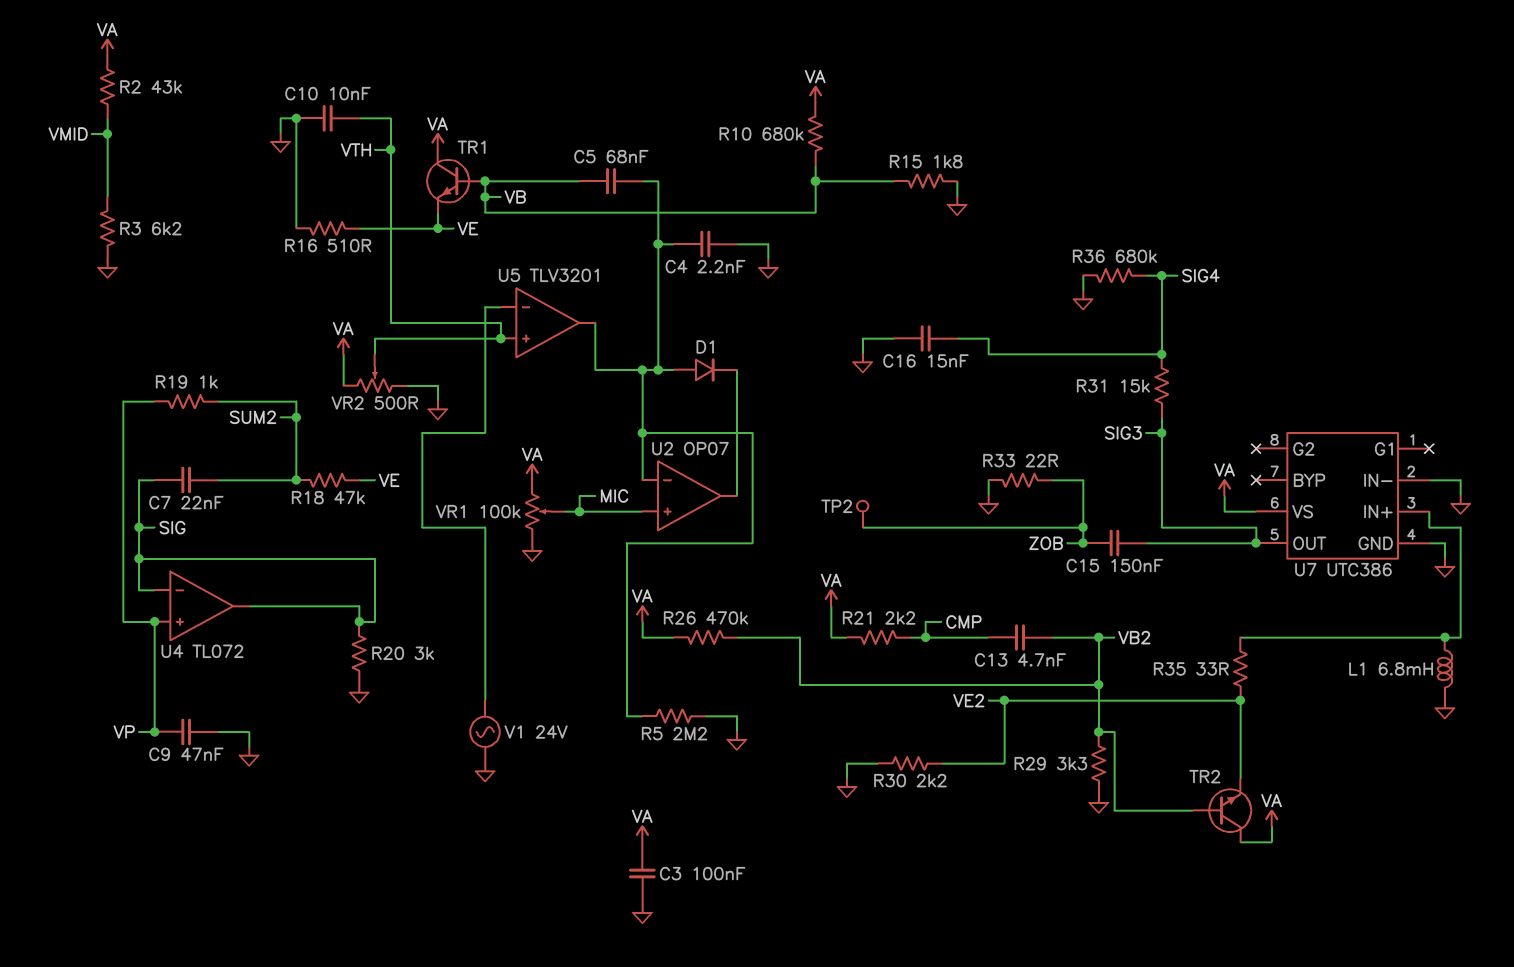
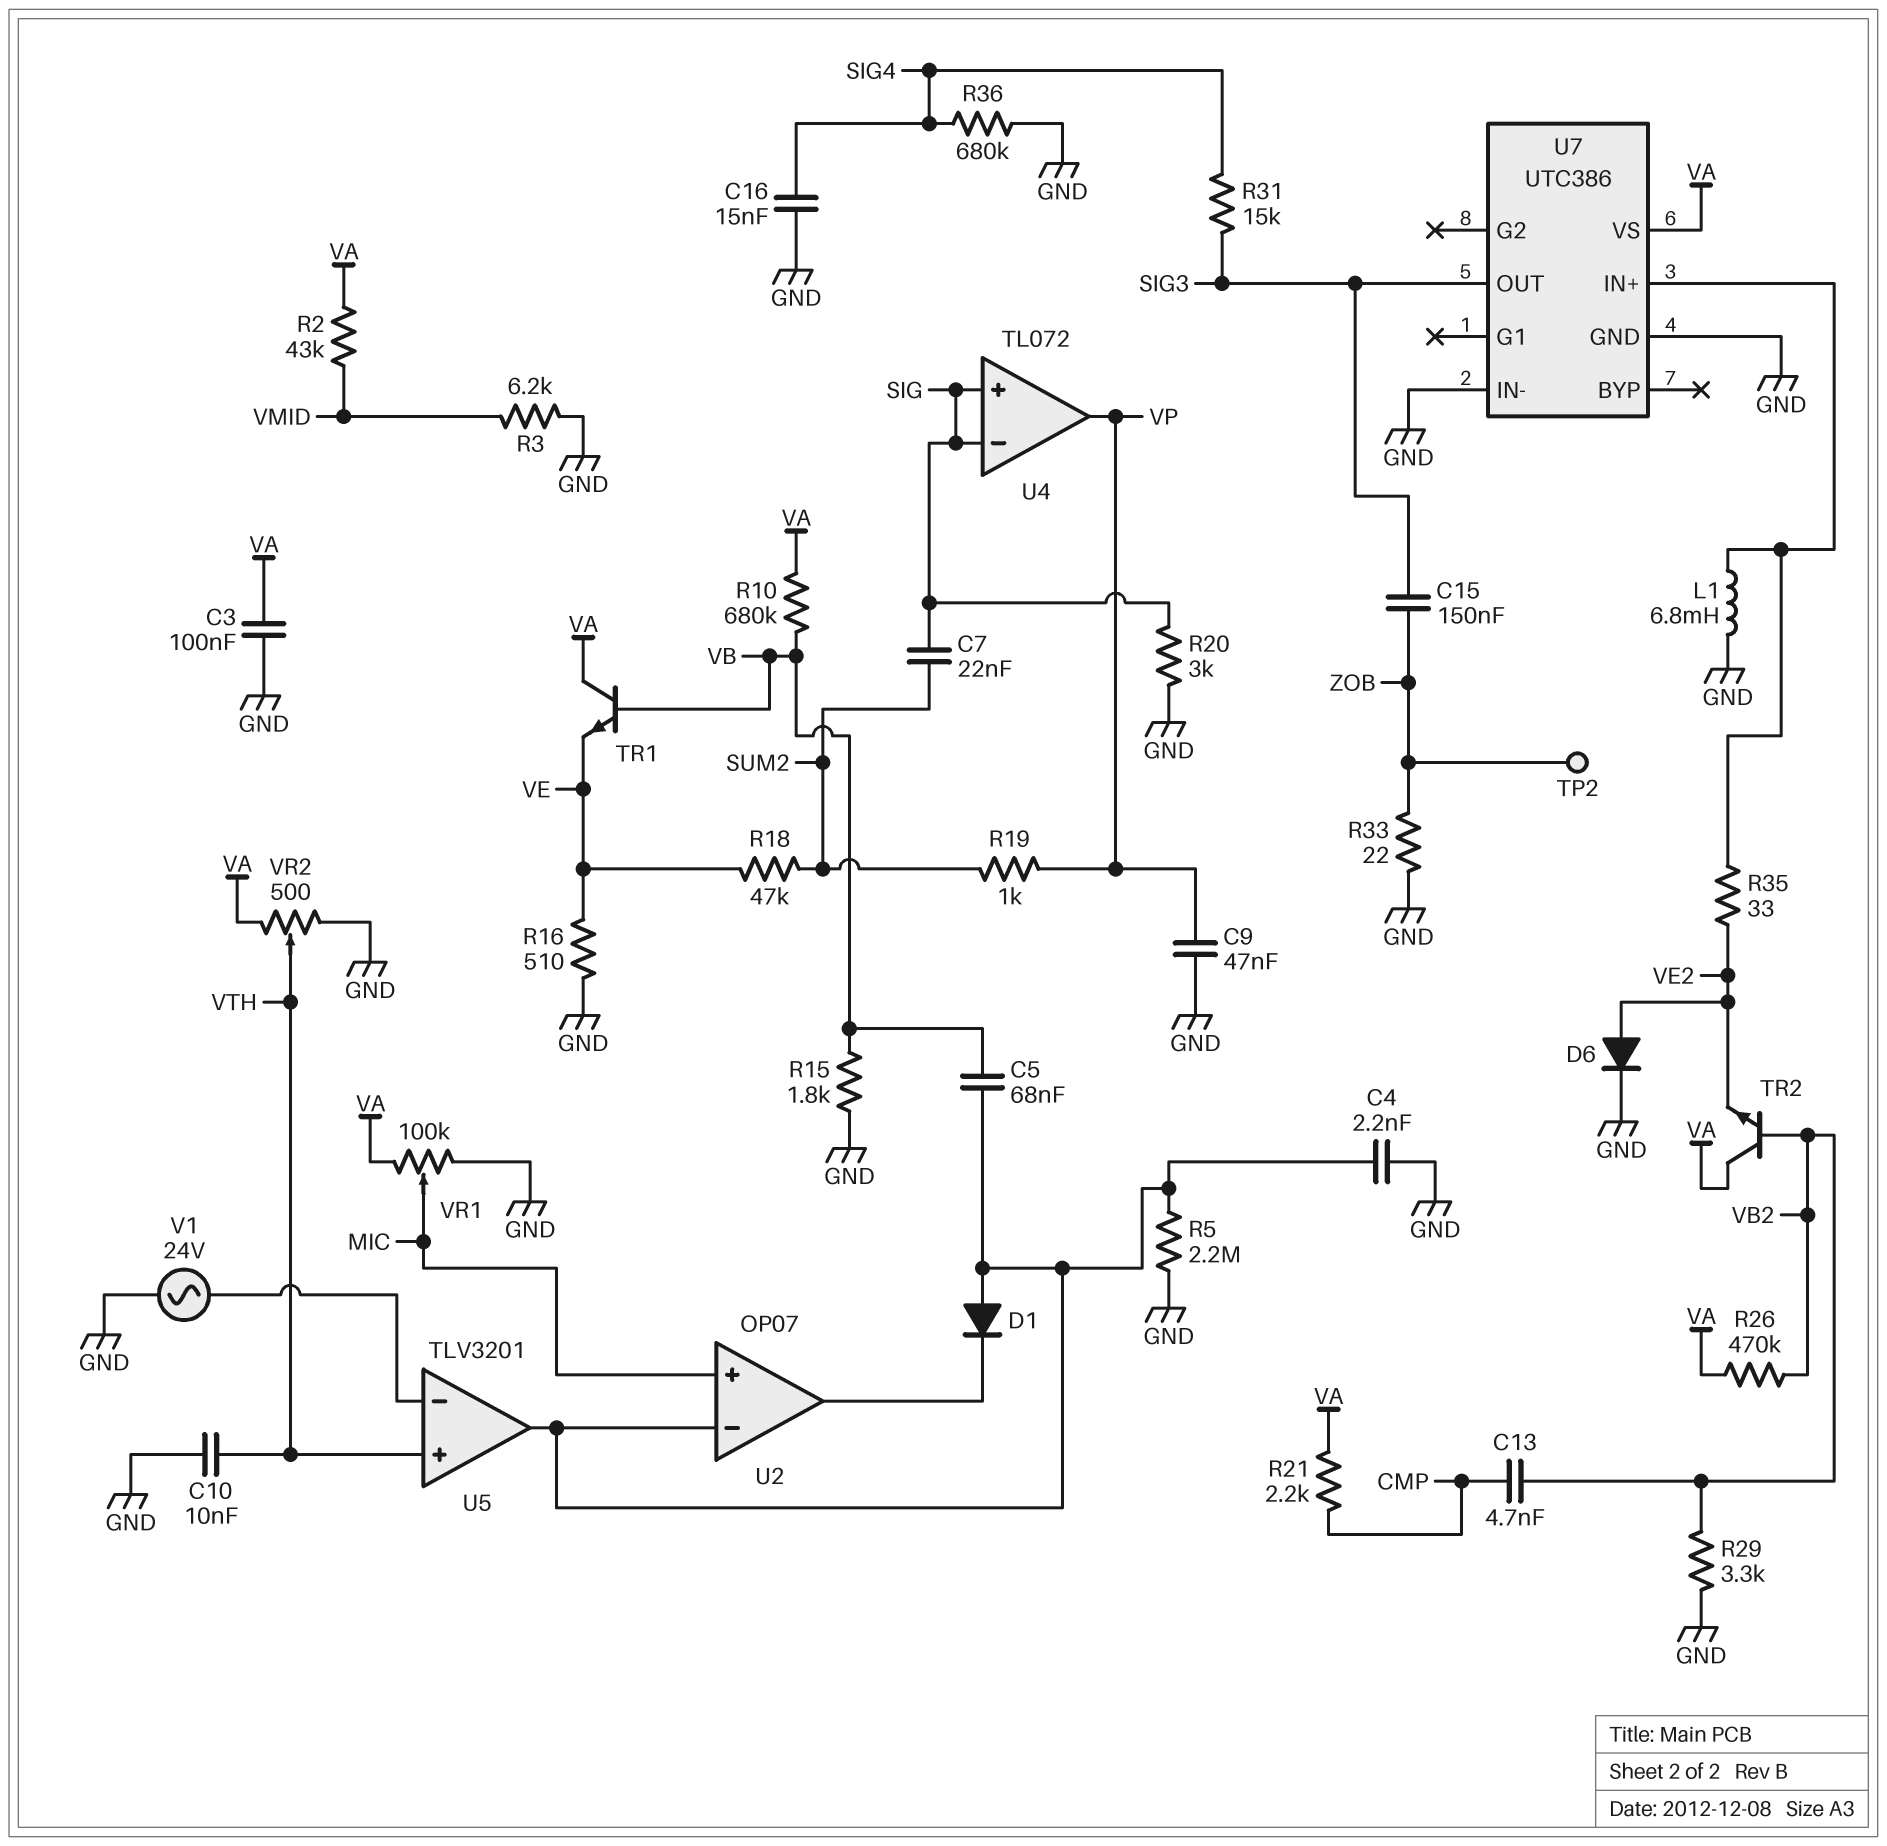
D6: none -> diode (A VE2, K GND)
R30: 2.2k (GND, VE2) -> none
U4 pin in+: VP -> SIG
U4 pin out: SIG -> VP

